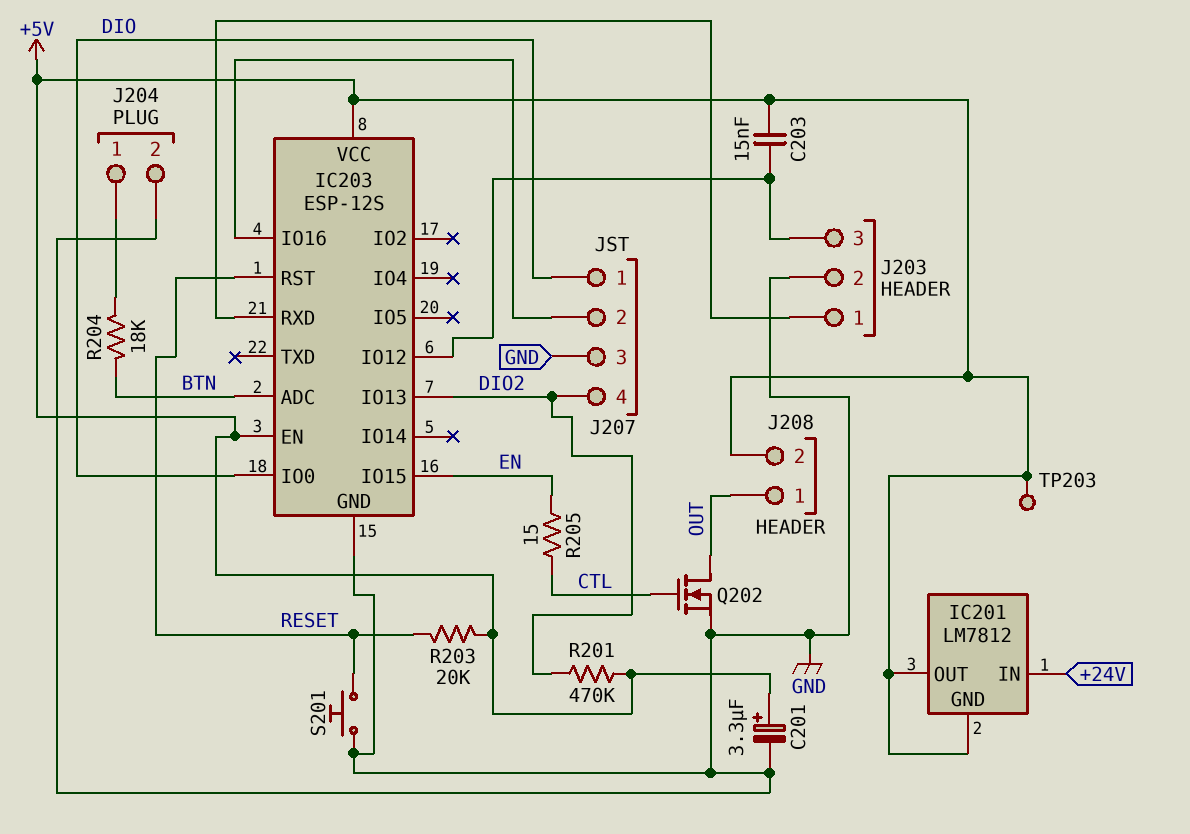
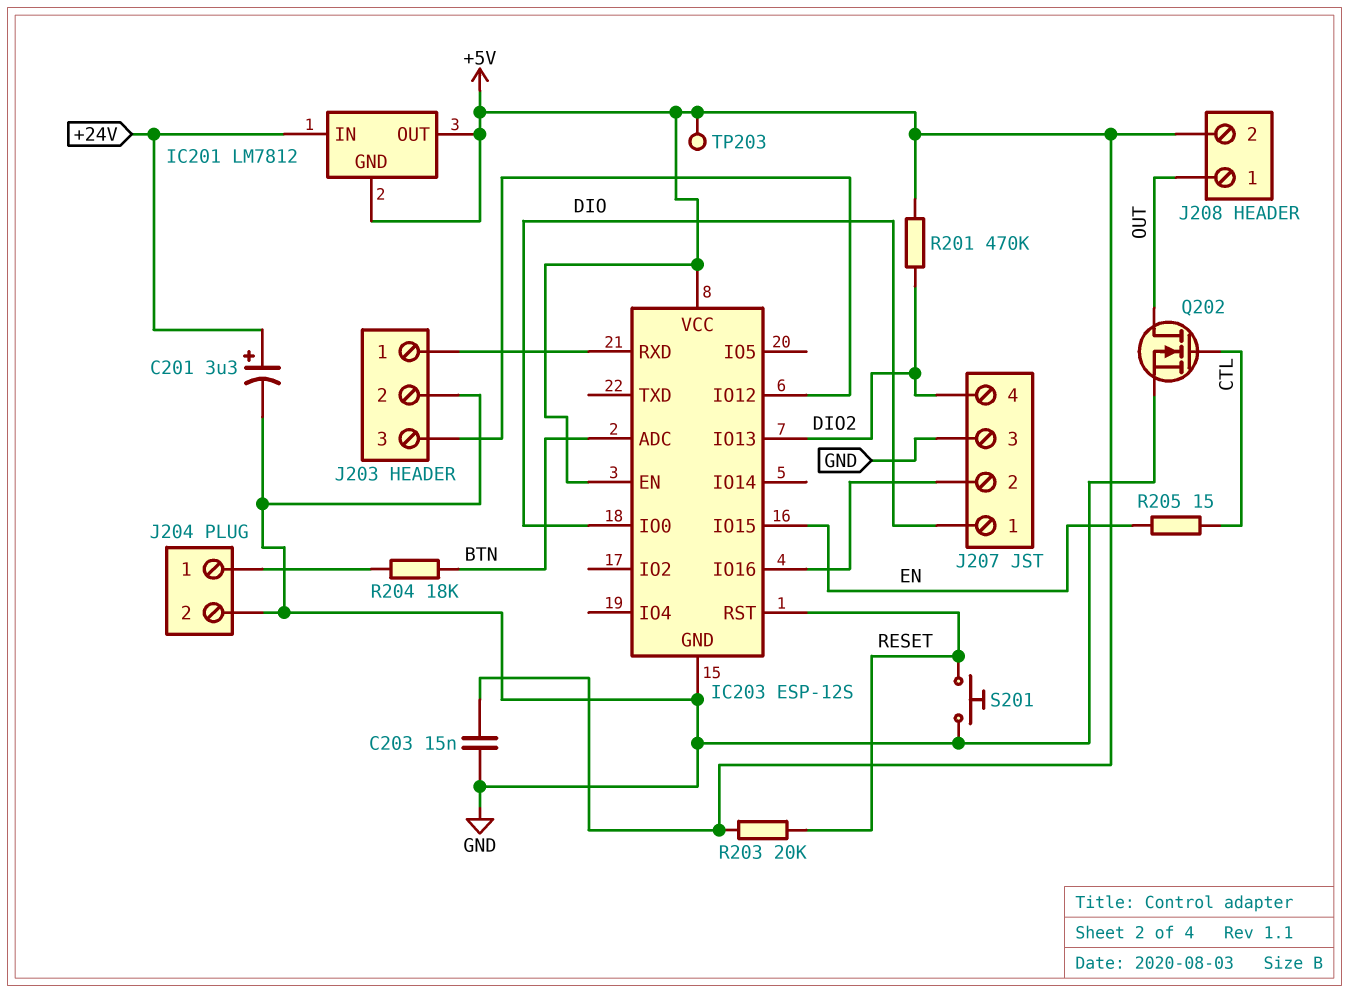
C201: 3.3uF (plus +5V, minus GND) -> 3.3uF (plus +24V, minus GND)
C203: 15nF (+5V, IC203/IO12) -> 15nF (+5V, GND)

